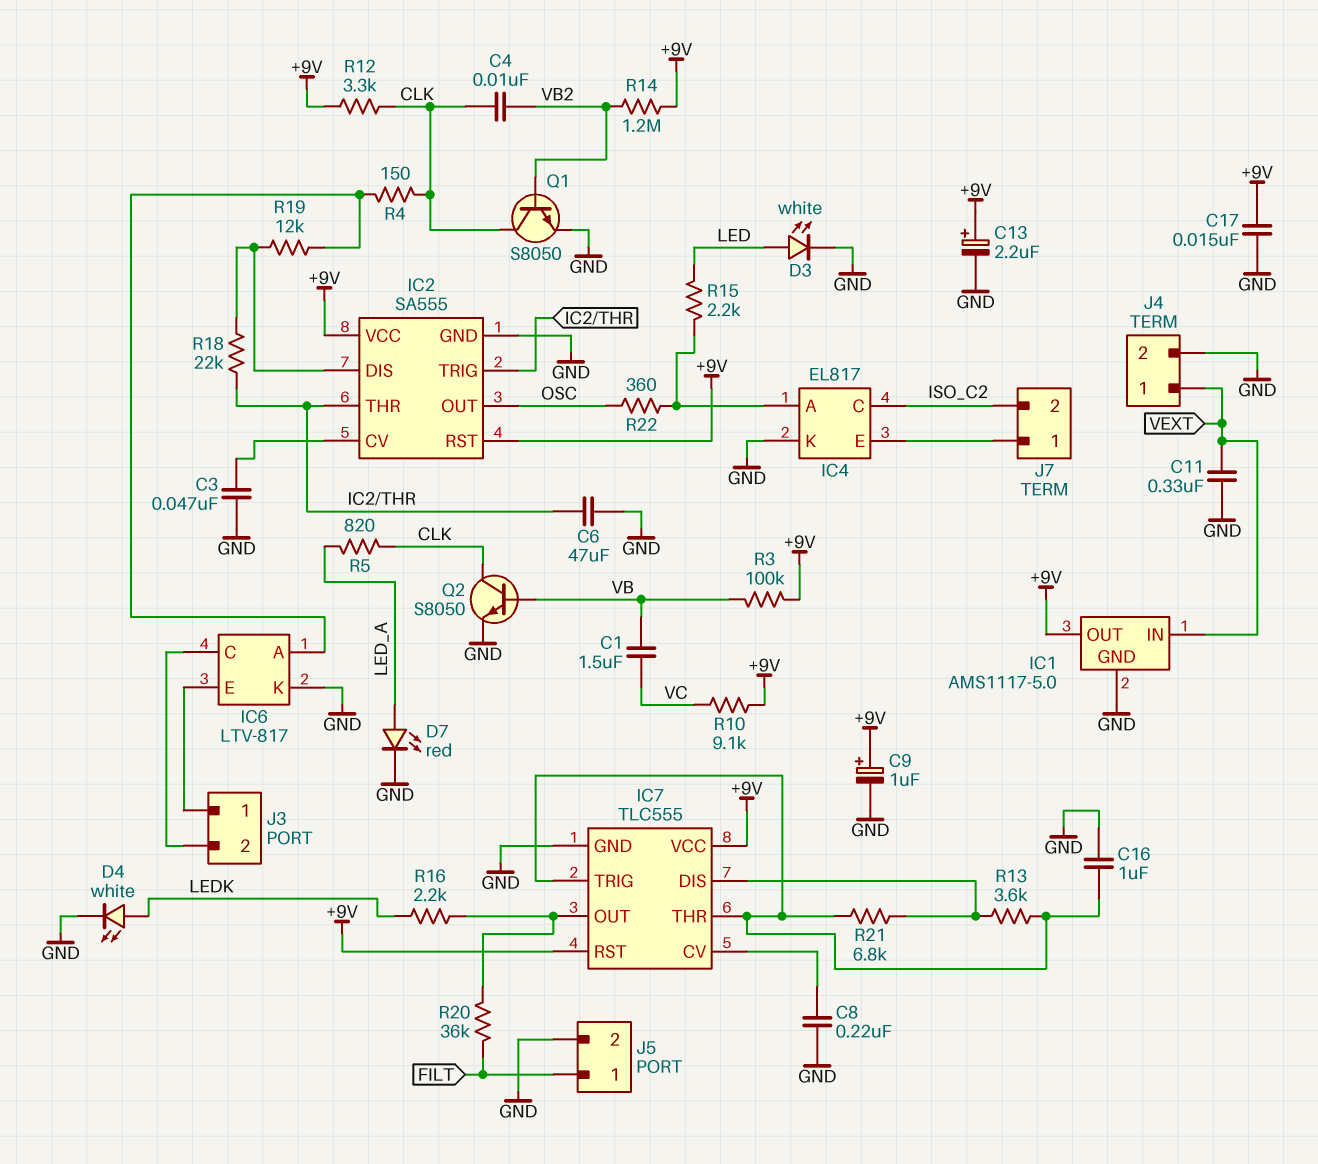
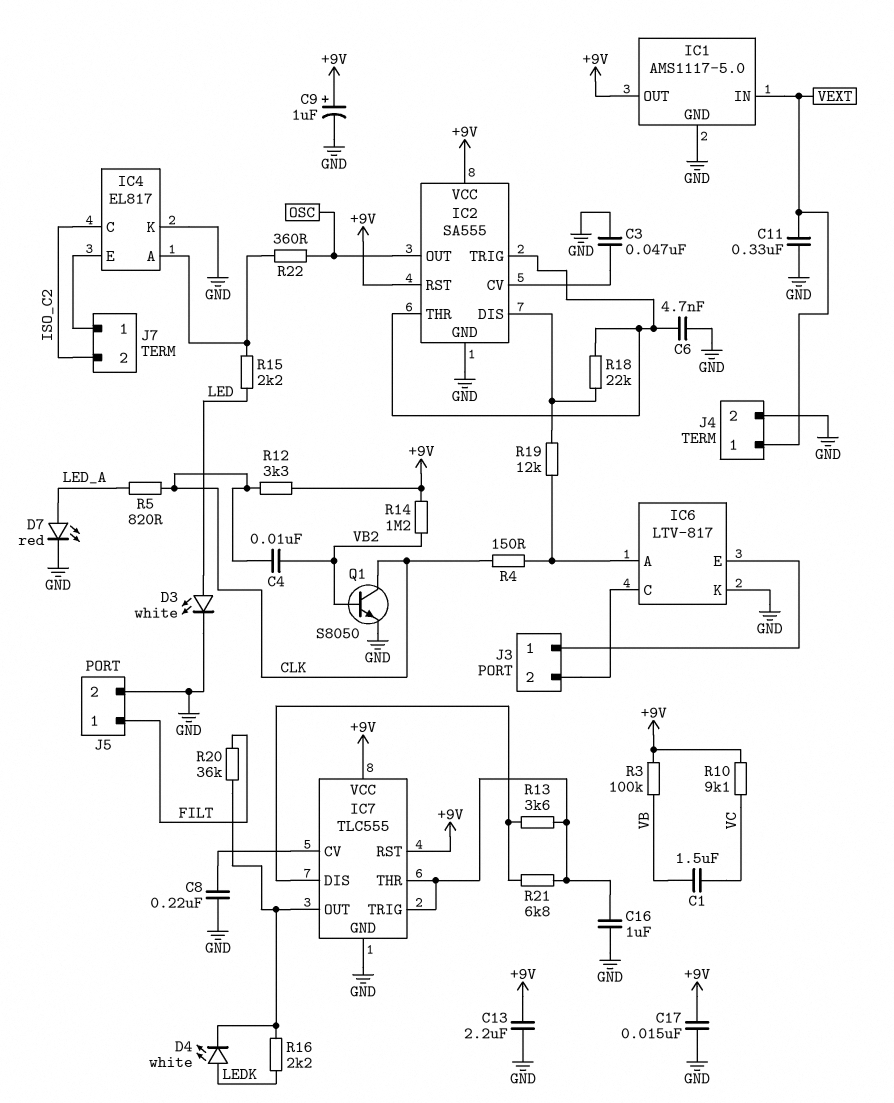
C6: 47uF (GND, IC2/THR) -> 4.7nF (GND, IC2/THR)
C13: 2.2uF (plus +9V, minus GND) -> 2.2uF (+9V, GND)
D4: LED white (A LEDK, K GND) -> LED white (A LEDK, K IC7/OUT)
Q2: NPN S8050 (B VB, C CLK, E GND) -> none

